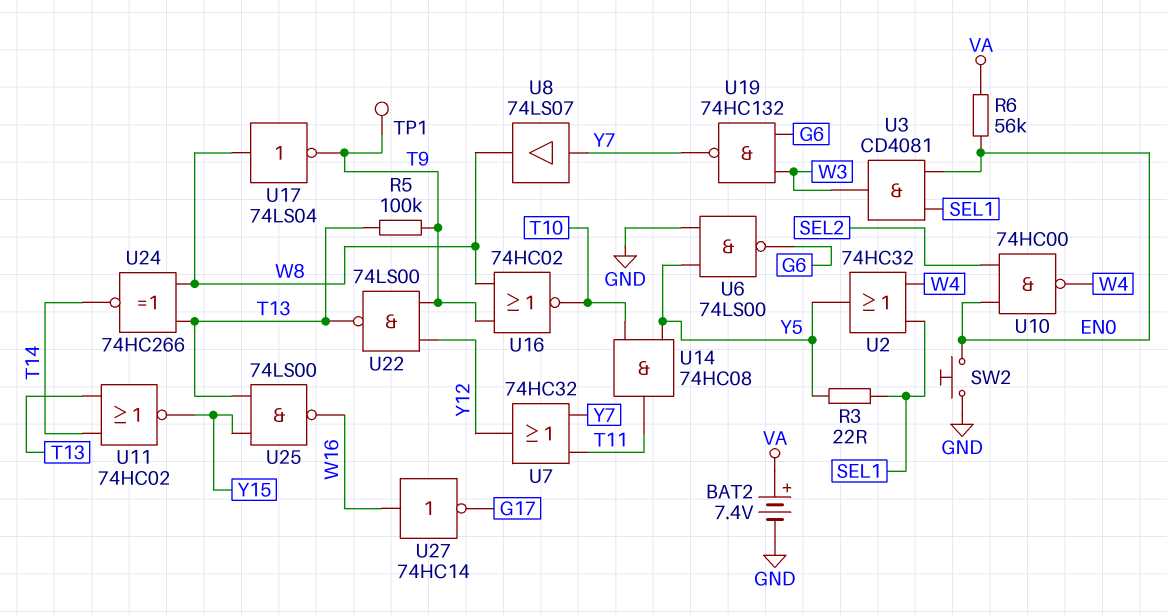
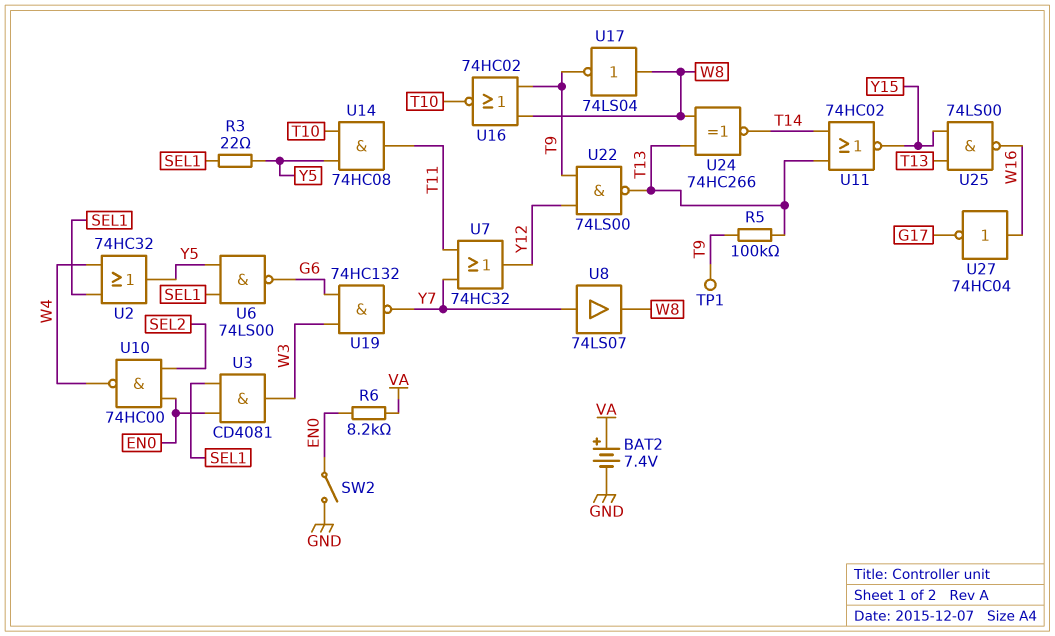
R6: 56k (EN0, VA) -> 8.2k (EN0, VA)
SW2: button (EN0, GND) -> switch (EN0, GND)
U6: NAND 74LS00 (in GND, in Y5, out G6) -> NAND 74LS00 (in SEL1, in Y5, out G6)
U27: NOT 74HC14 (in W16, out G17) -> NOT 74HC04 (in W16, out G17)

